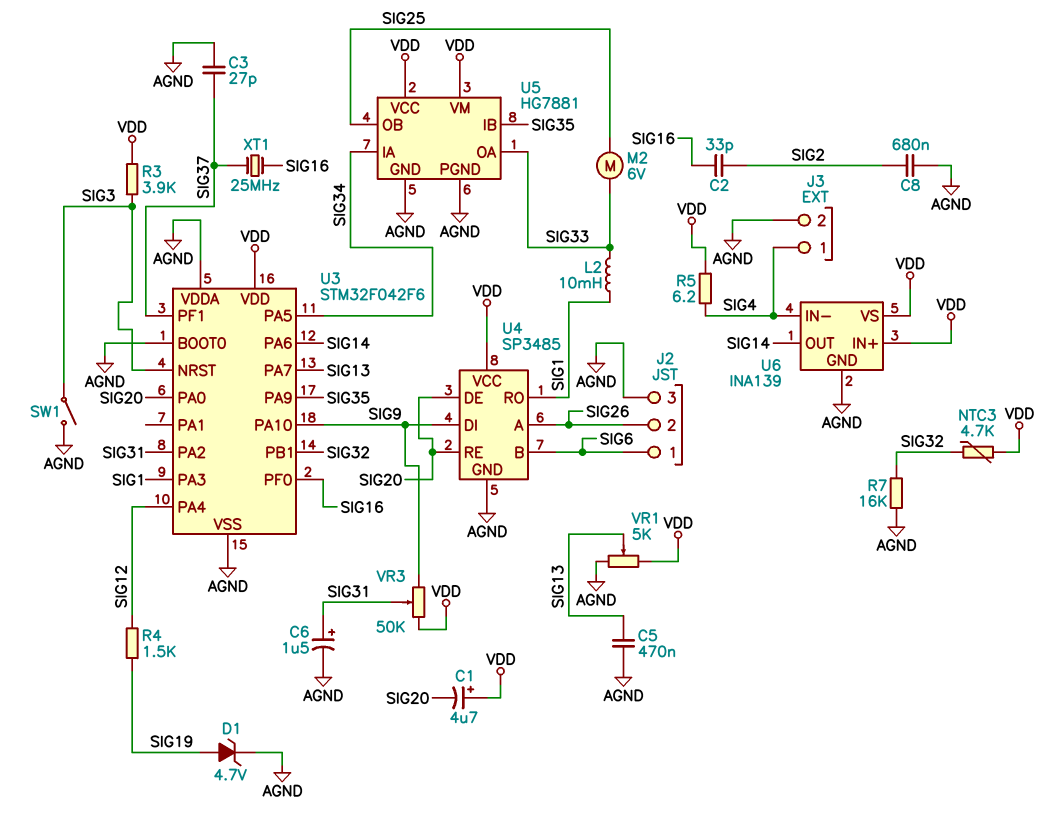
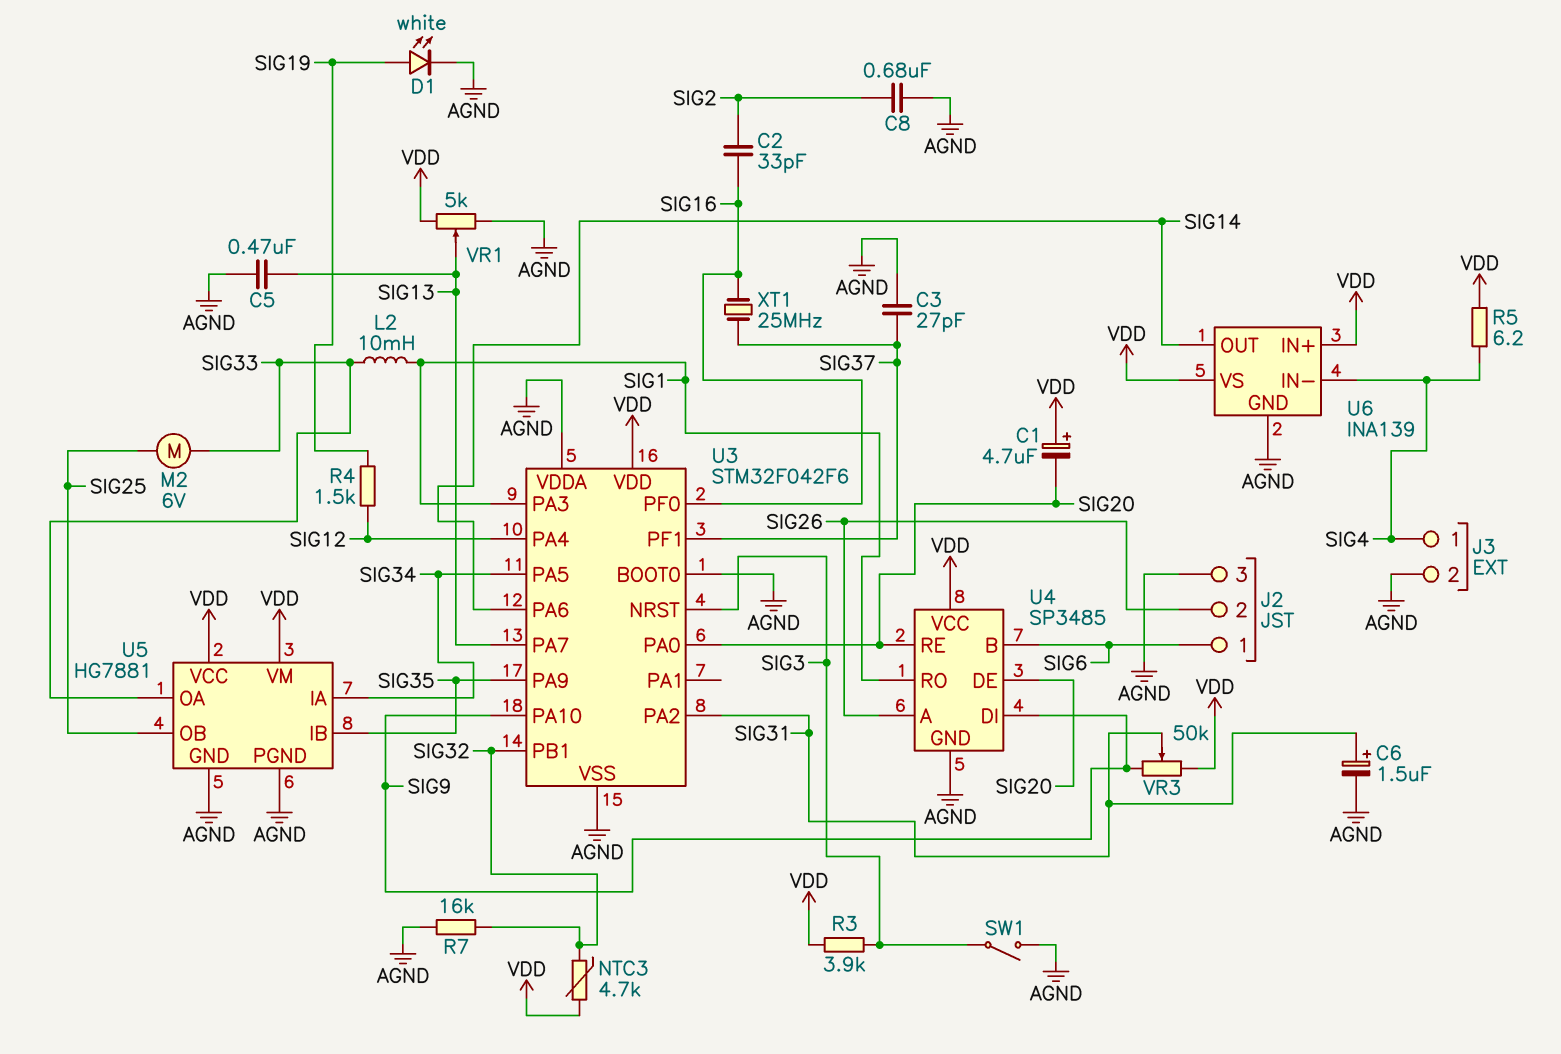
D1: zener 4.7V (A SIG19, K AGND) -> LED white (A SIG19, K AGND)

